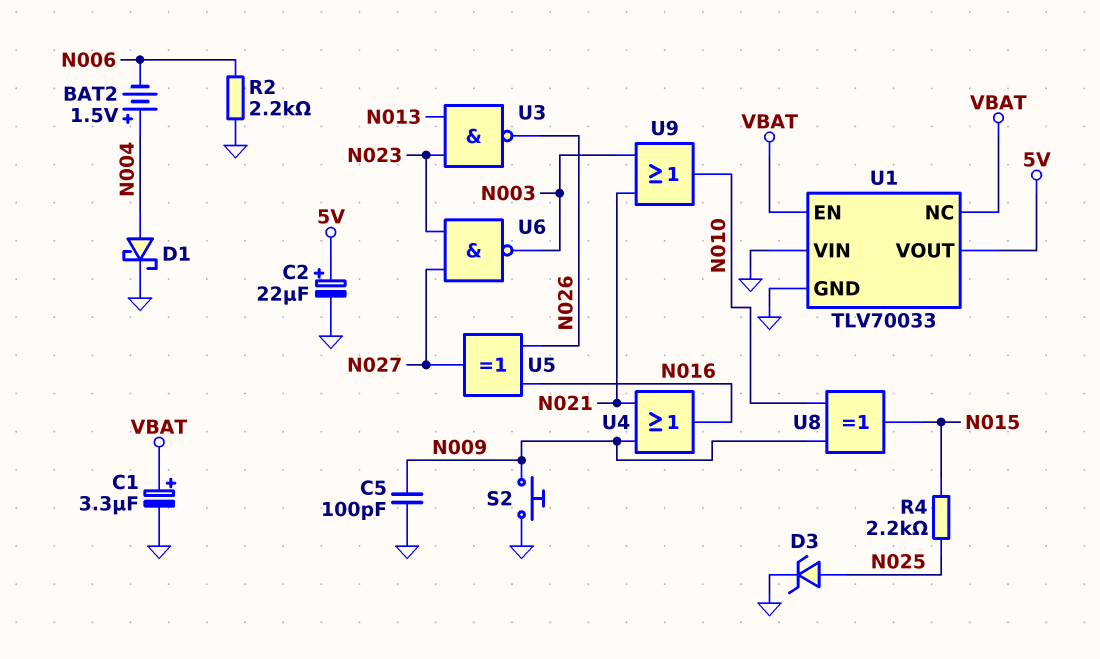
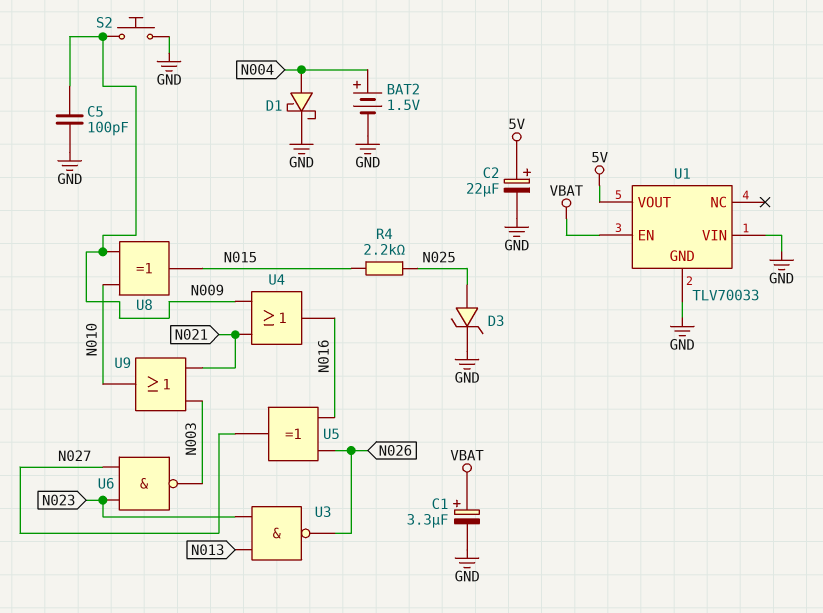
BAT2: 1.5V (plus N004, minus N006) -> 1.5V (plus N004, minus GND)
R2: 2.2k (GND, N006) -> none
U1 pin NC: VBAT -> none

